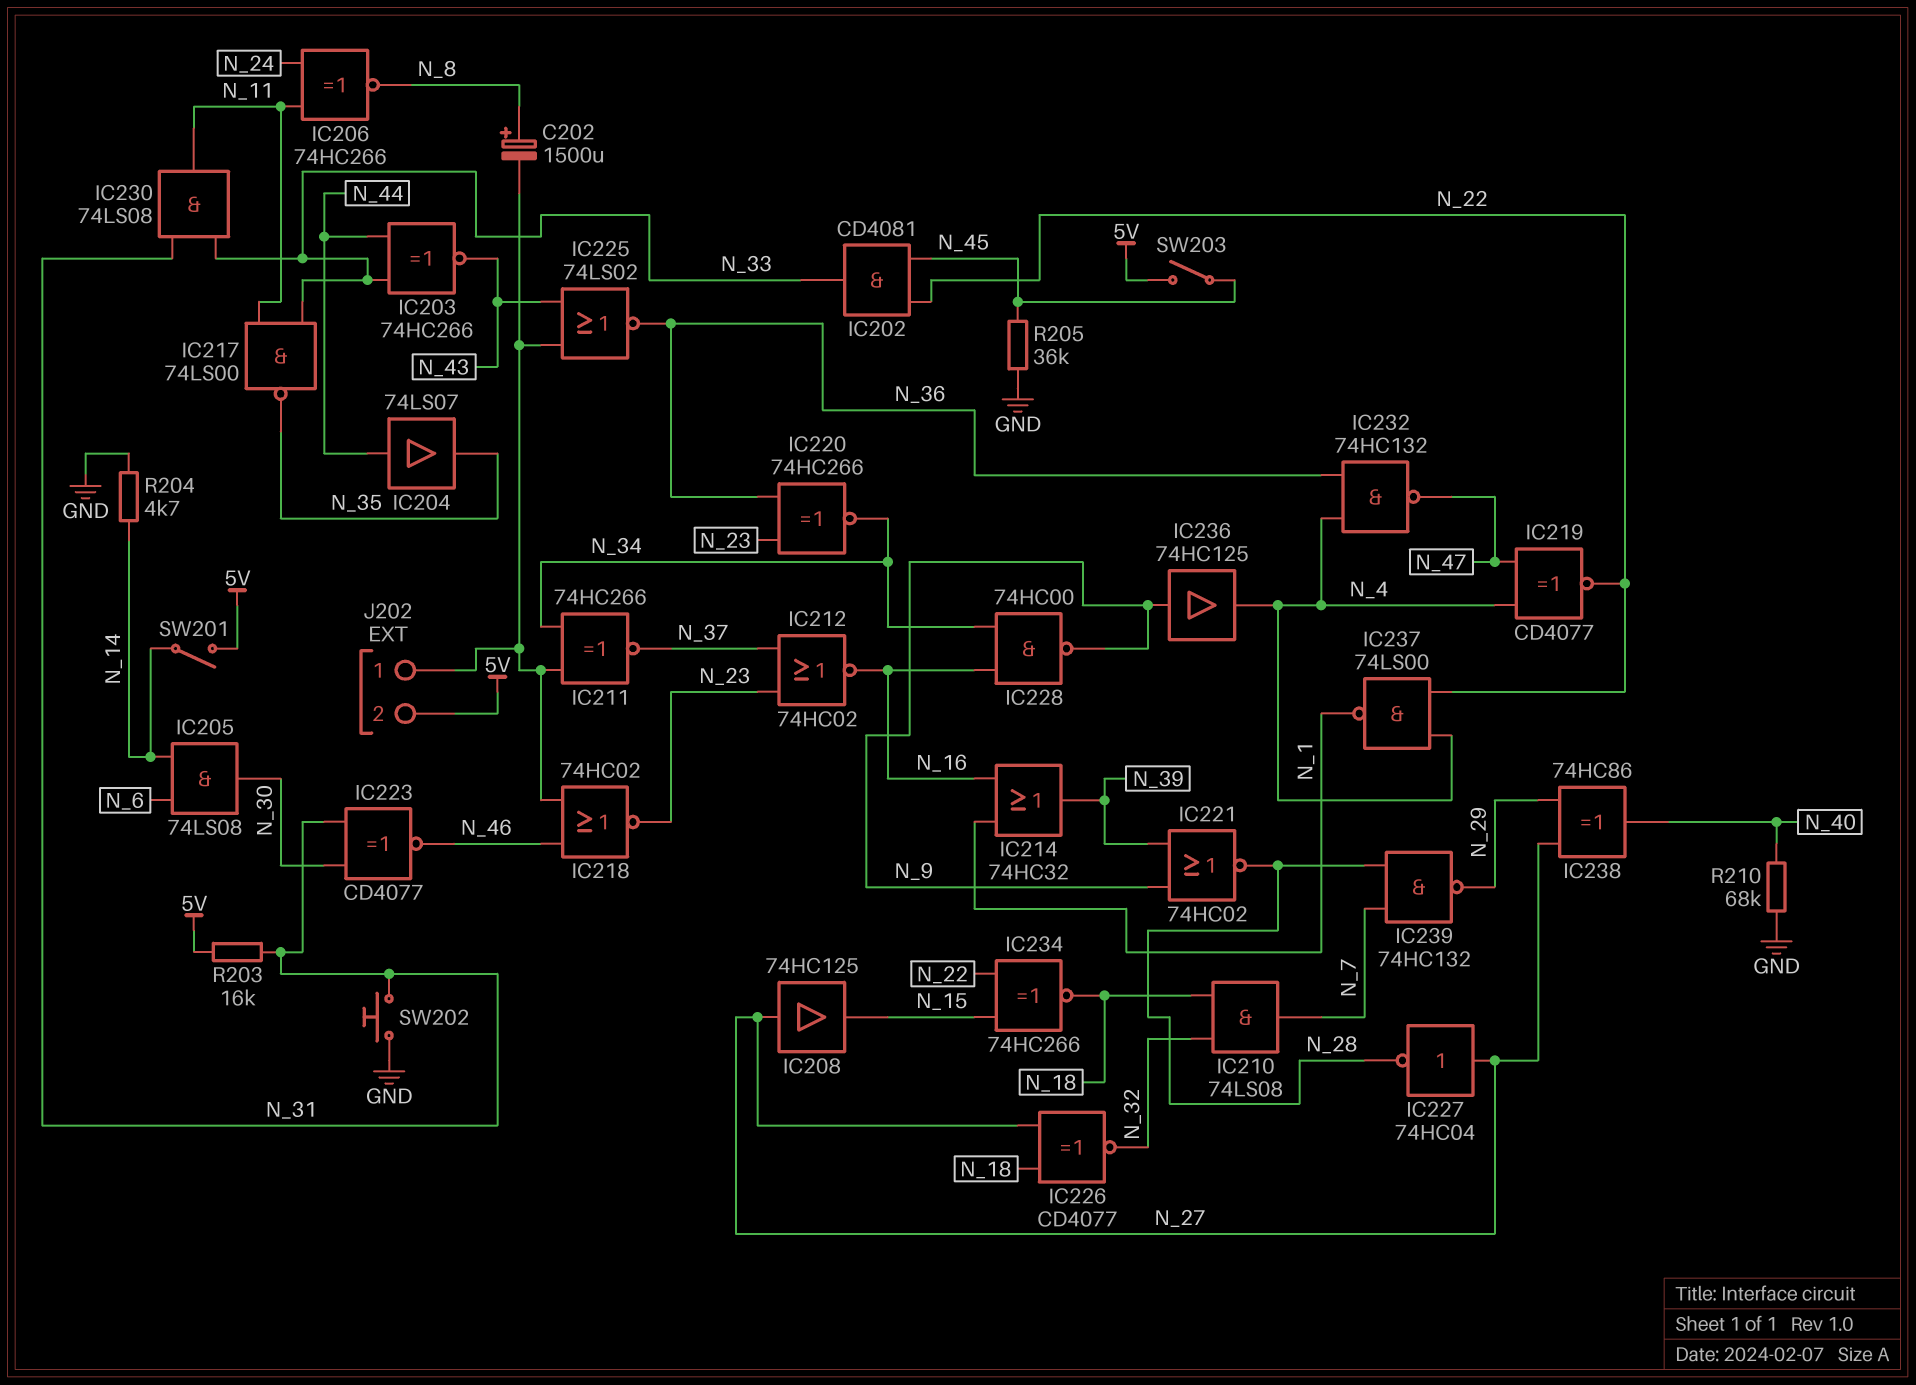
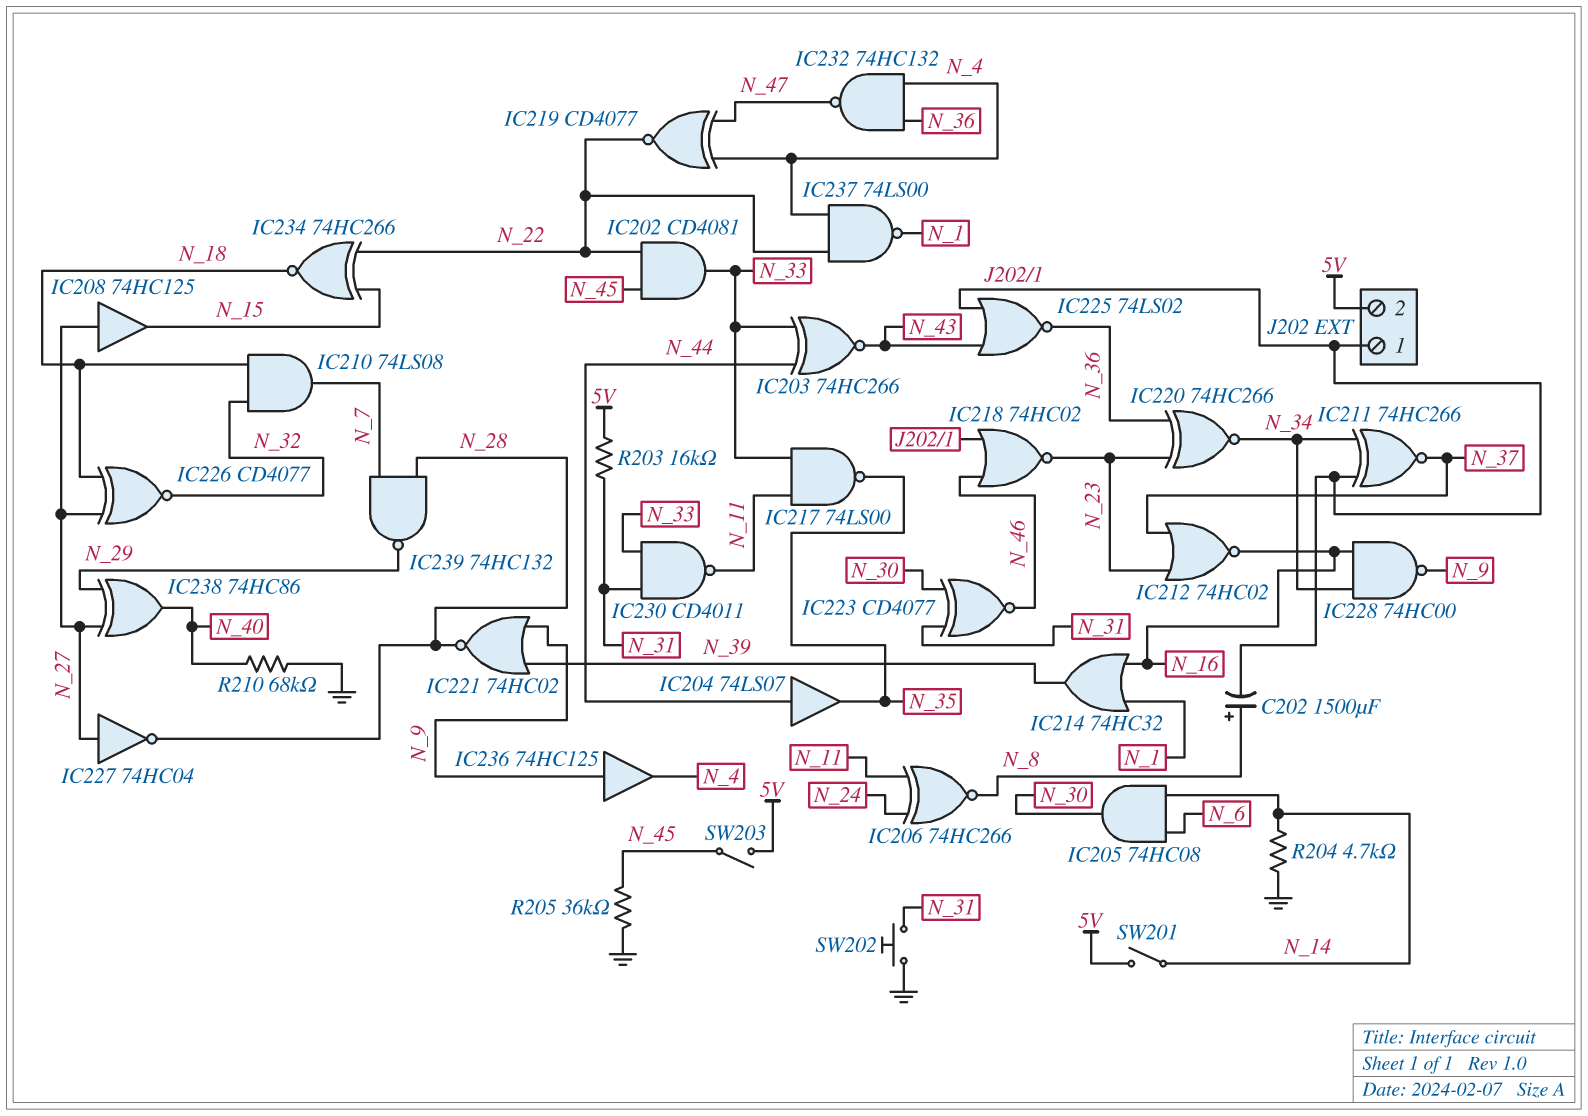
IC205: AND 74LS08 (in N_6, in N_14, out N_30) -> AND 74HC08 (in N_6, in N_14, out N_30)
IC230: AND 74LS08 (in N_31, in N_33, out N_11) -> NAND CD4011 (in N_31, in N_33, out N_11)

